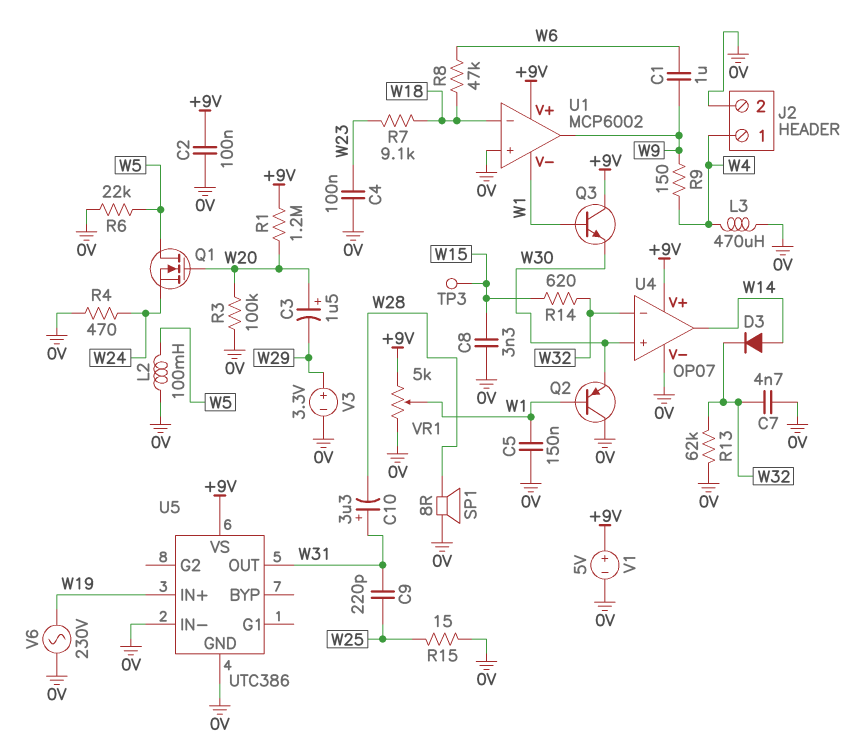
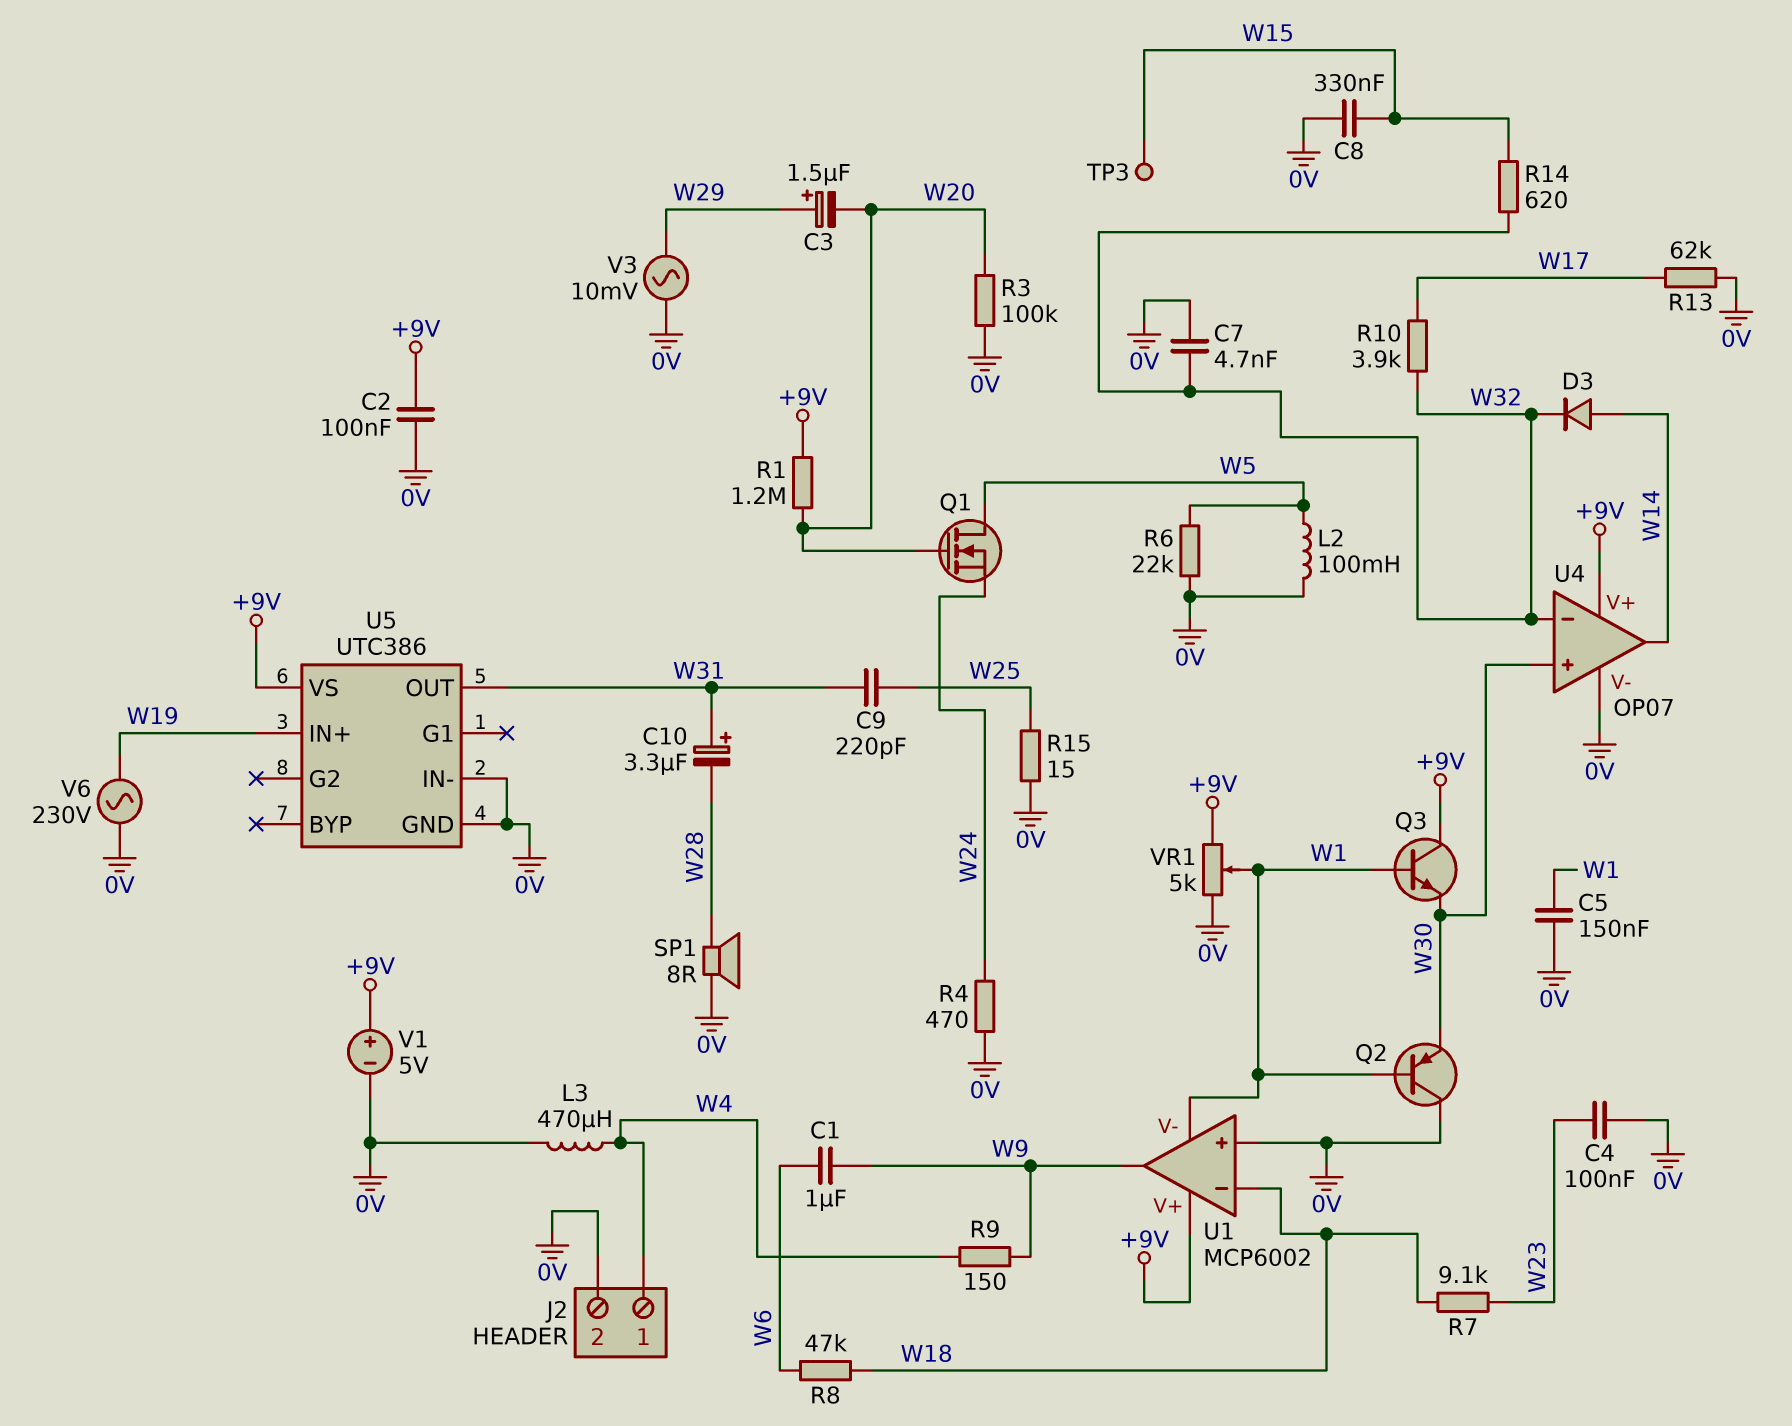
C3: 1.5uF (plus W20, minus W29) -> 1.5uF (plus W29, minus W20)
C8: 3.3nF (0V, W15) -> 330nF (0V, W15)
R10: none -> 3.9k (W17, W32)
R13: 62k (0V, W32) -> 62k (0V, W17)
V3: 3.3V (plus W29, minus 0V) -> AC 10mV (0V, W29)

